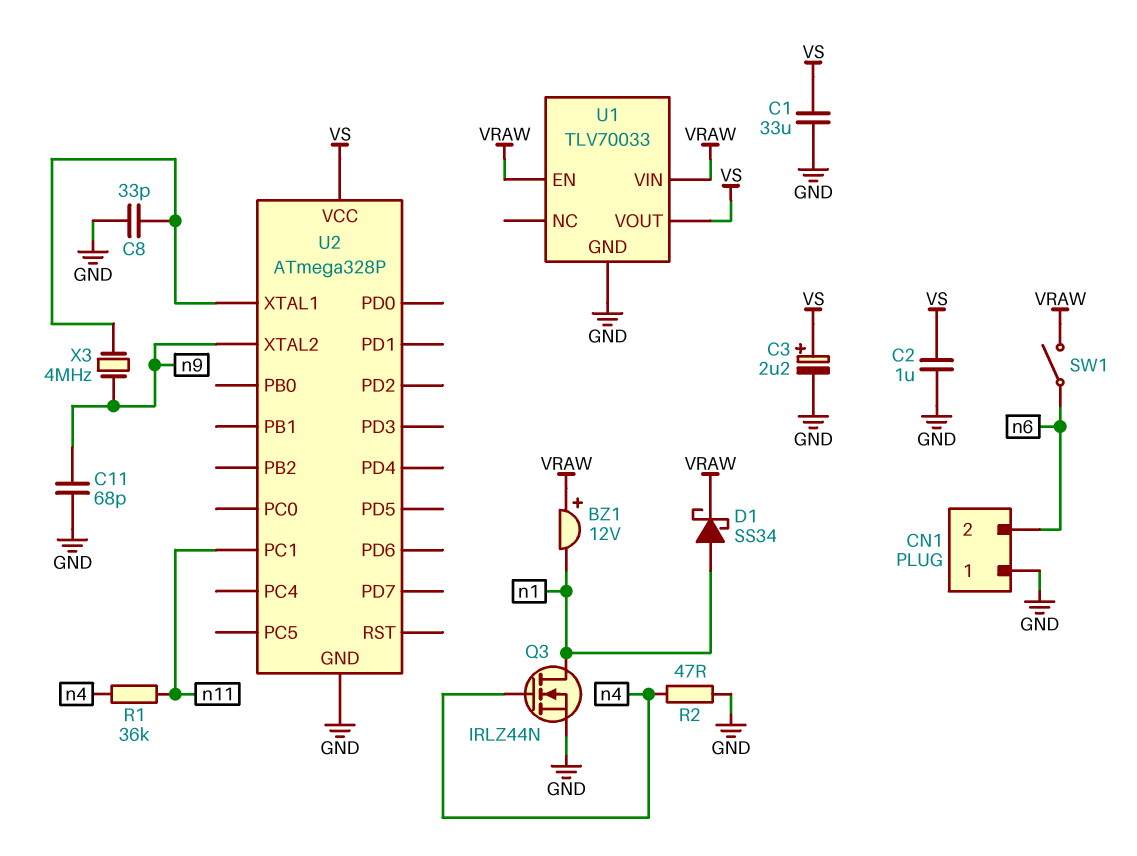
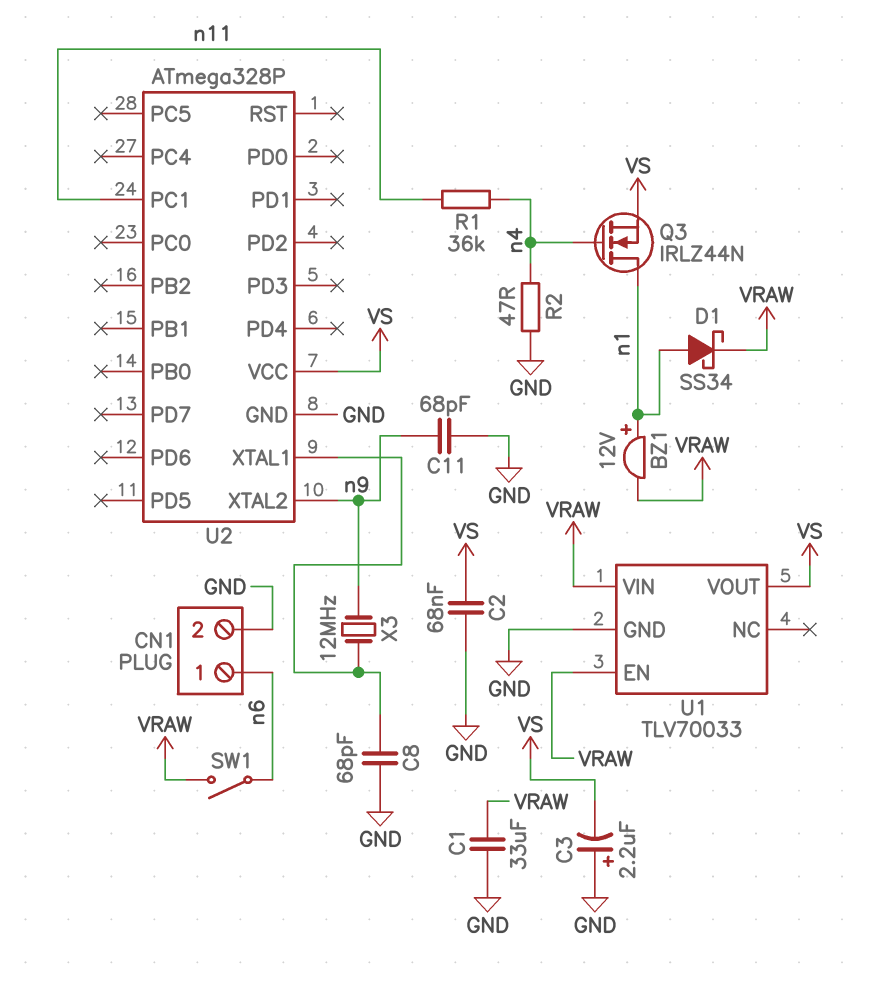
BZ1: buzzer 12V (plus VRAW, minus n1) -> buzzer 12V (plus n1, minus VRAW)
C1: 33uF (GND, VS) -> 33uF (GND, VRAW)
C2: 1uF (GND, VS) -> 68nF (GND, VS)
C3: 2.2uF (plus VS, minus GND) -> 2.2uF (plus GND, minus VS)
C8: 33pF (GND, U2/XTAL1) -> 68pF (GND, U2/XTAL1)
CN1 pin 1: GND -> n6
CN1 pin 2: n6 -> GND
Q3: NMOS IRLZ44N (G n4, D n1, S GND) -> NMOS IRLZ44N (G n4, D n1, S VS)
X3: 4MHz (U2/XTAL1, n9) -> 12MHz (U2/XTAL1, n9)

